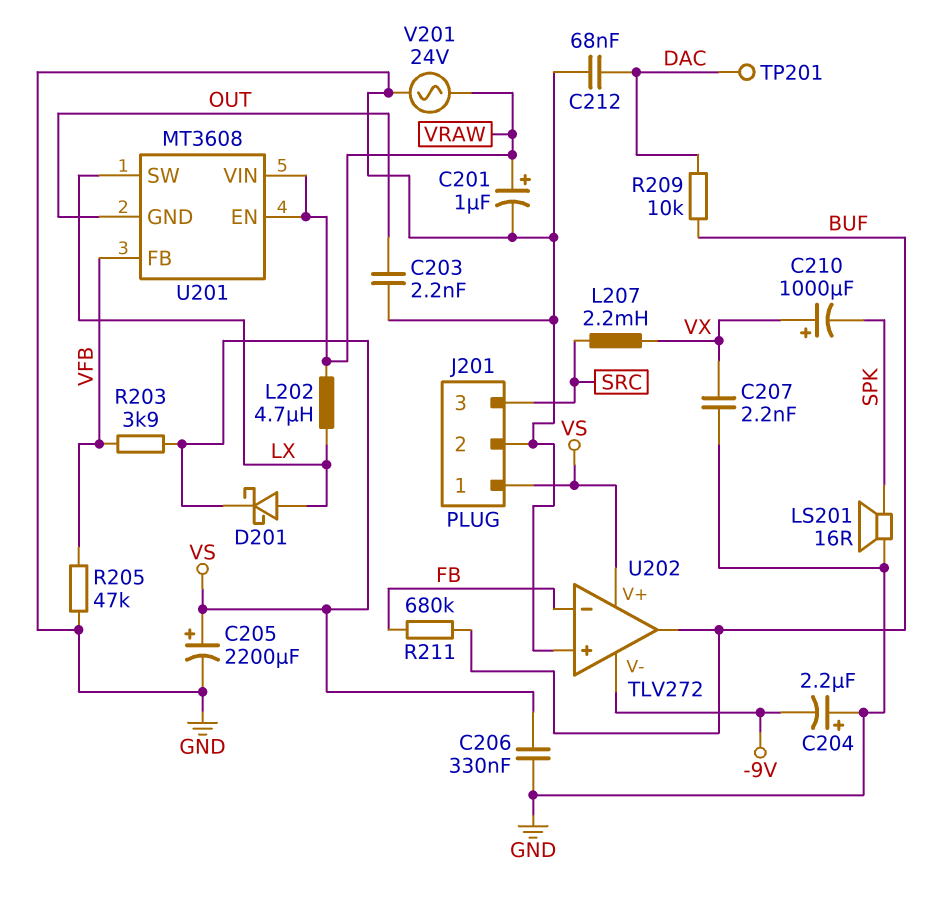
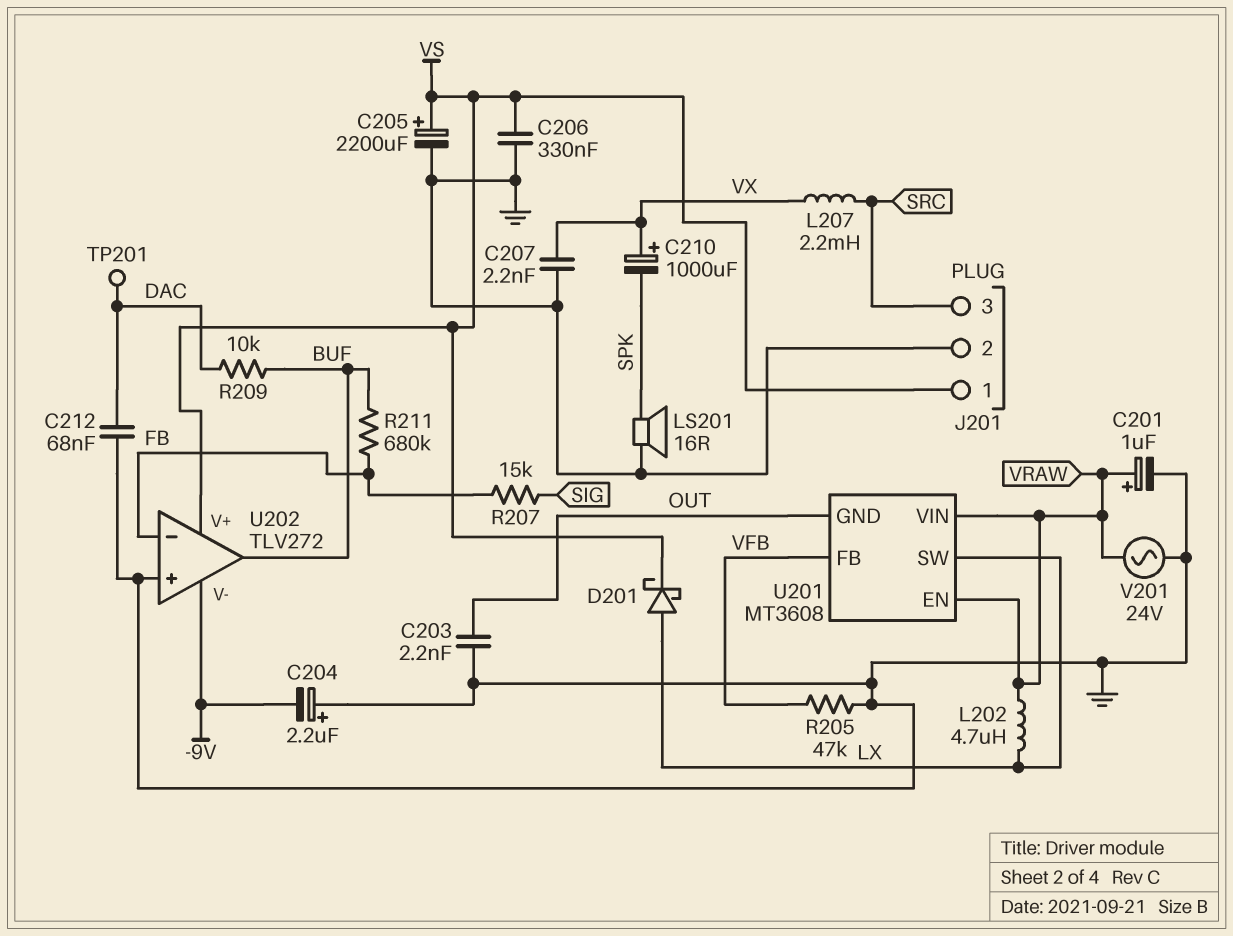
R203: 3.9k (VFB, VS) -> none
R207: none -> 15k (FB, SIG)

